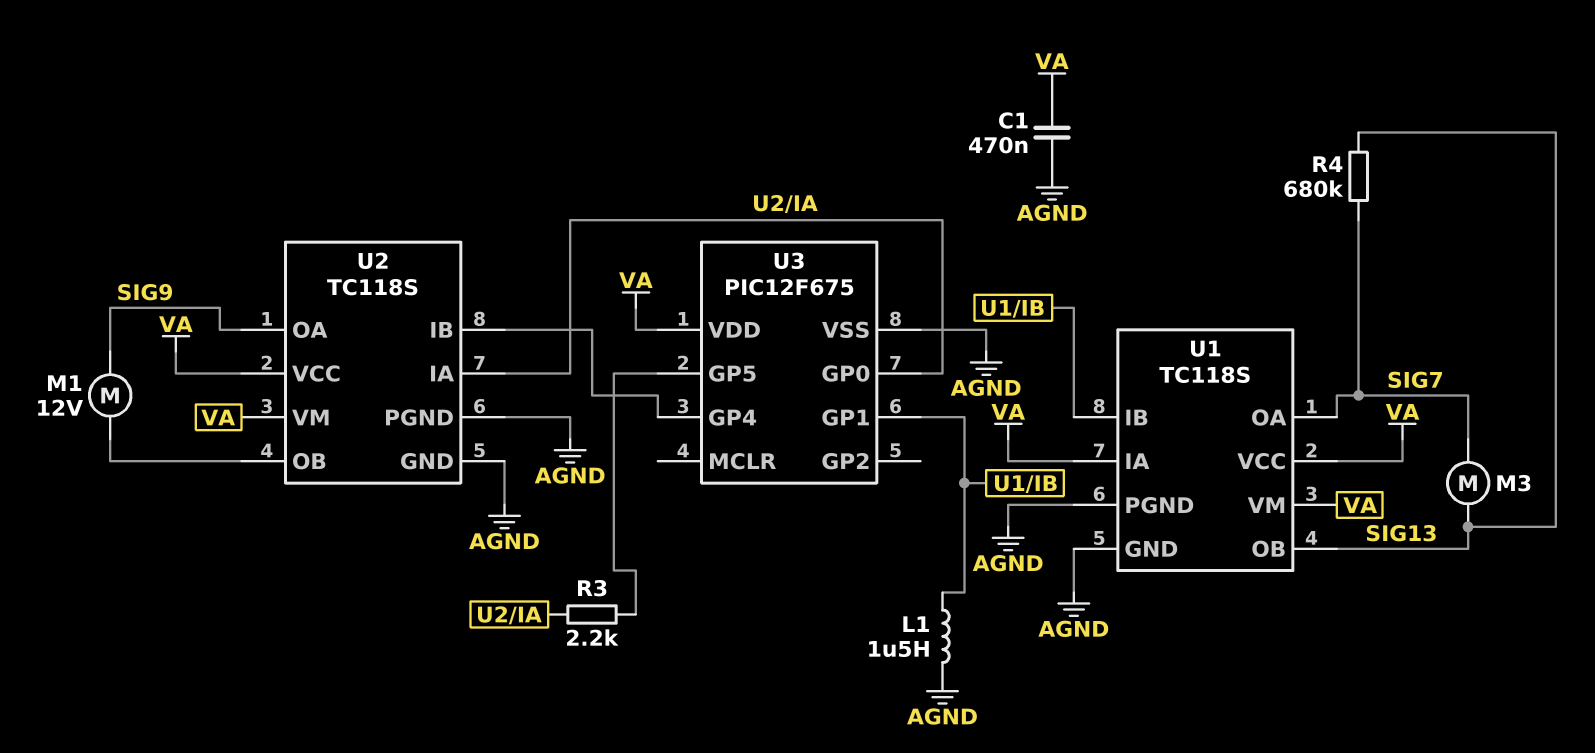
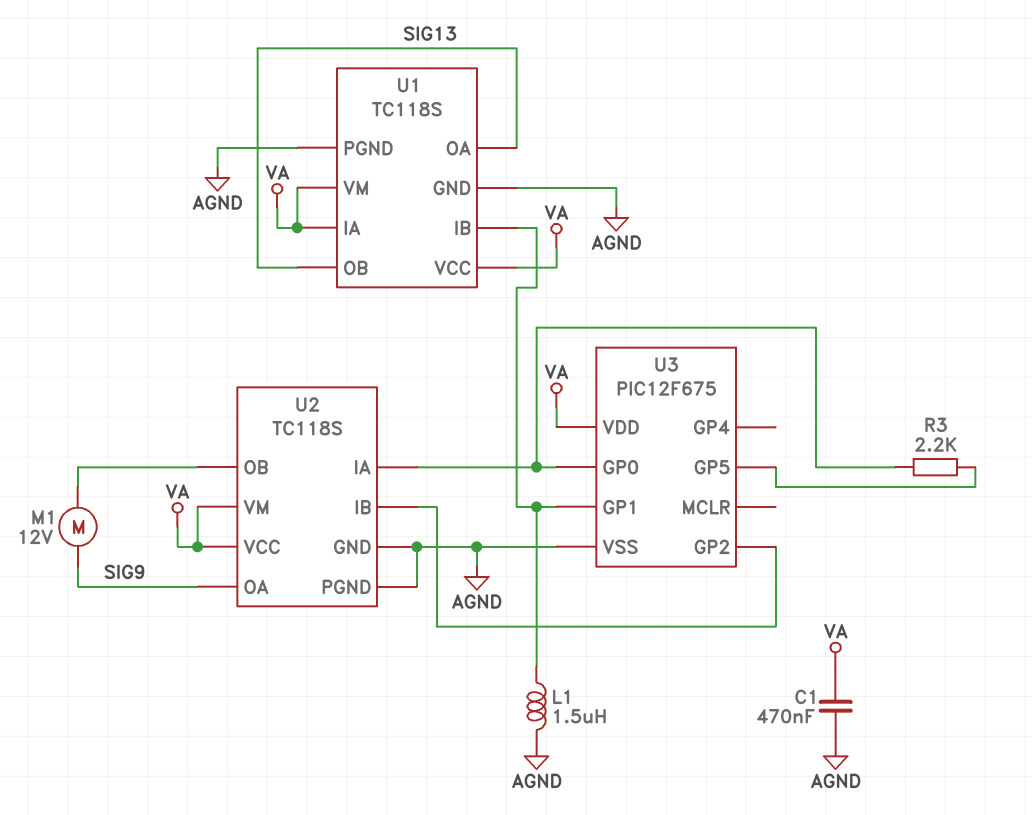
M3: motor (SIG7, SIG13) -> none
R4: 680k (SIG7, SIG13) -> none
U1 pin OA: SIG7 -> SIG13
U3 pin GP2: none -> U2/IB
U3 pin GP4: U2/IB -> none

